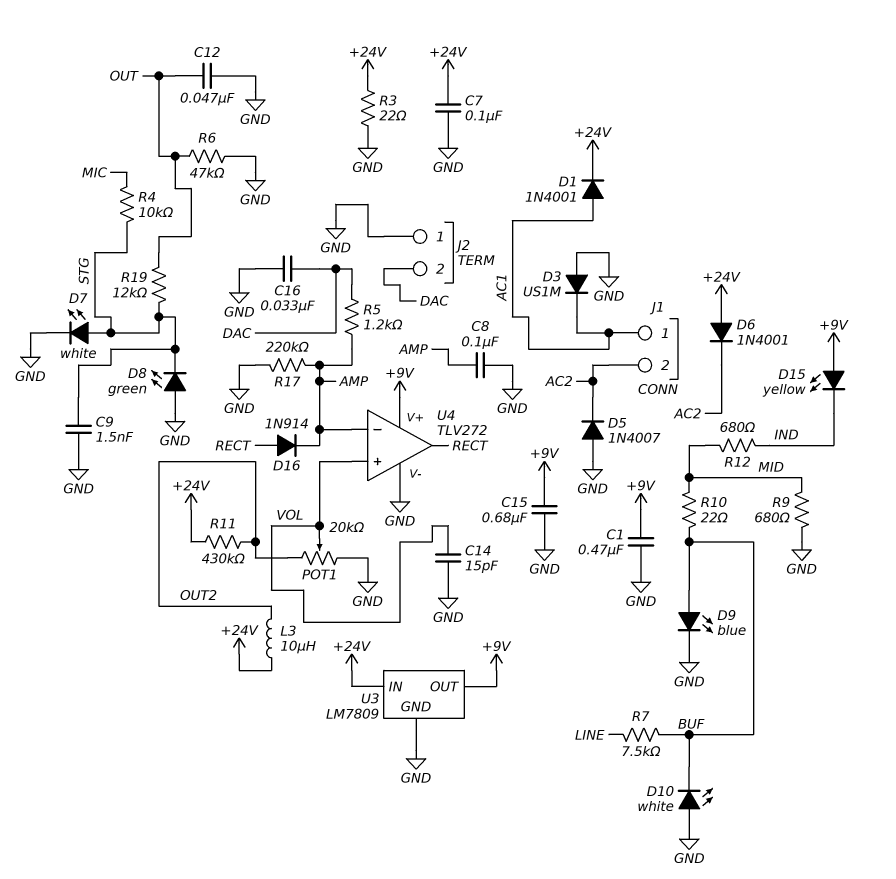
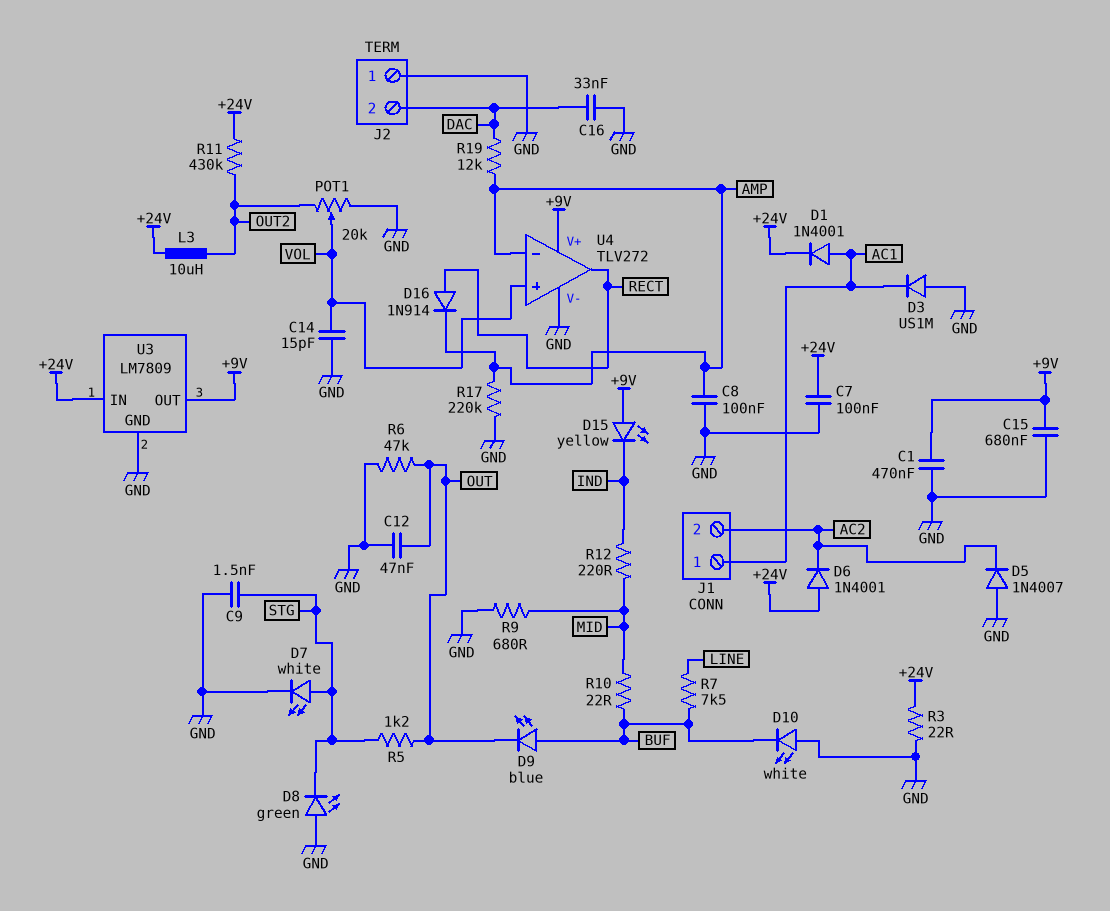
D9: LED blue (A BUF, K GND) -> LED blue (A BUF, K OUT)
R4: 10k (MIC, STG) -> none
R5: 1.2k (AMP, DAC) -> 1.2k (OUT, STG)
R12: 680 (IND, MID) -> 220 (IND, MID)
R19: 12k (OUT, STG) -> 12k (AMP, DAC)

